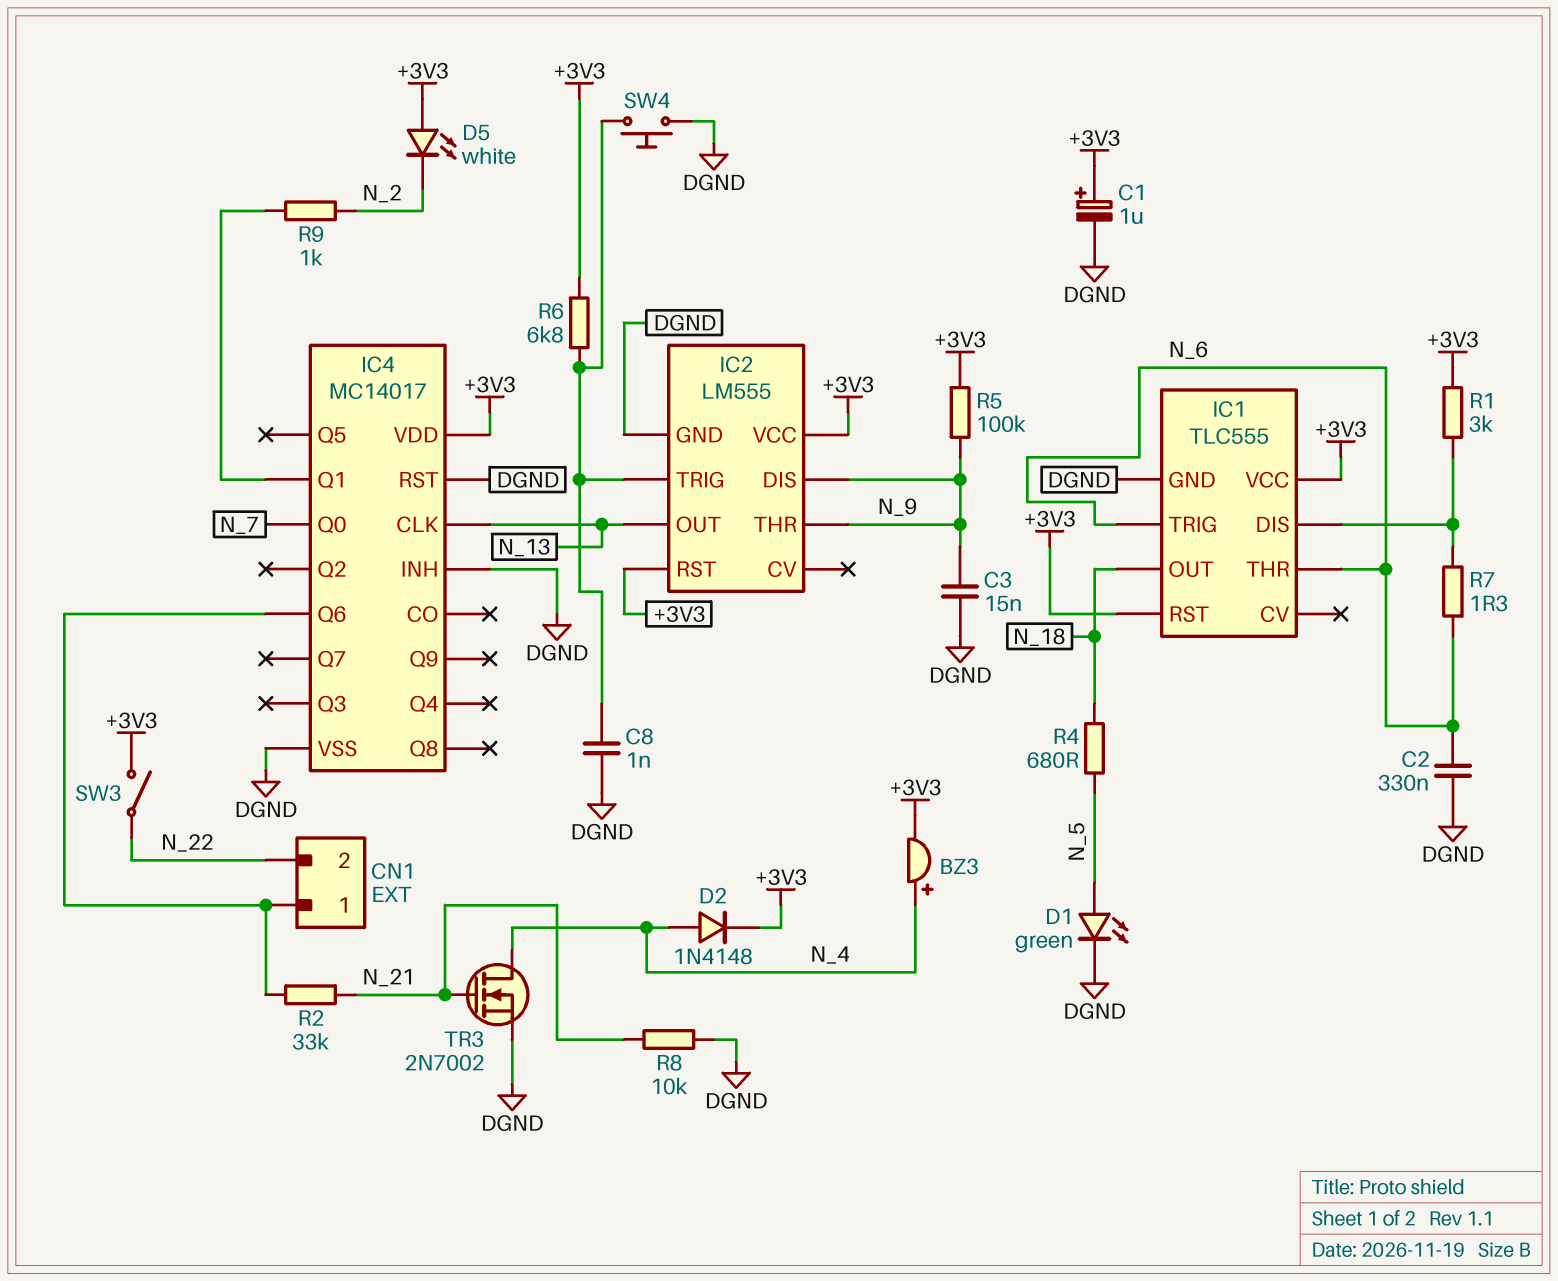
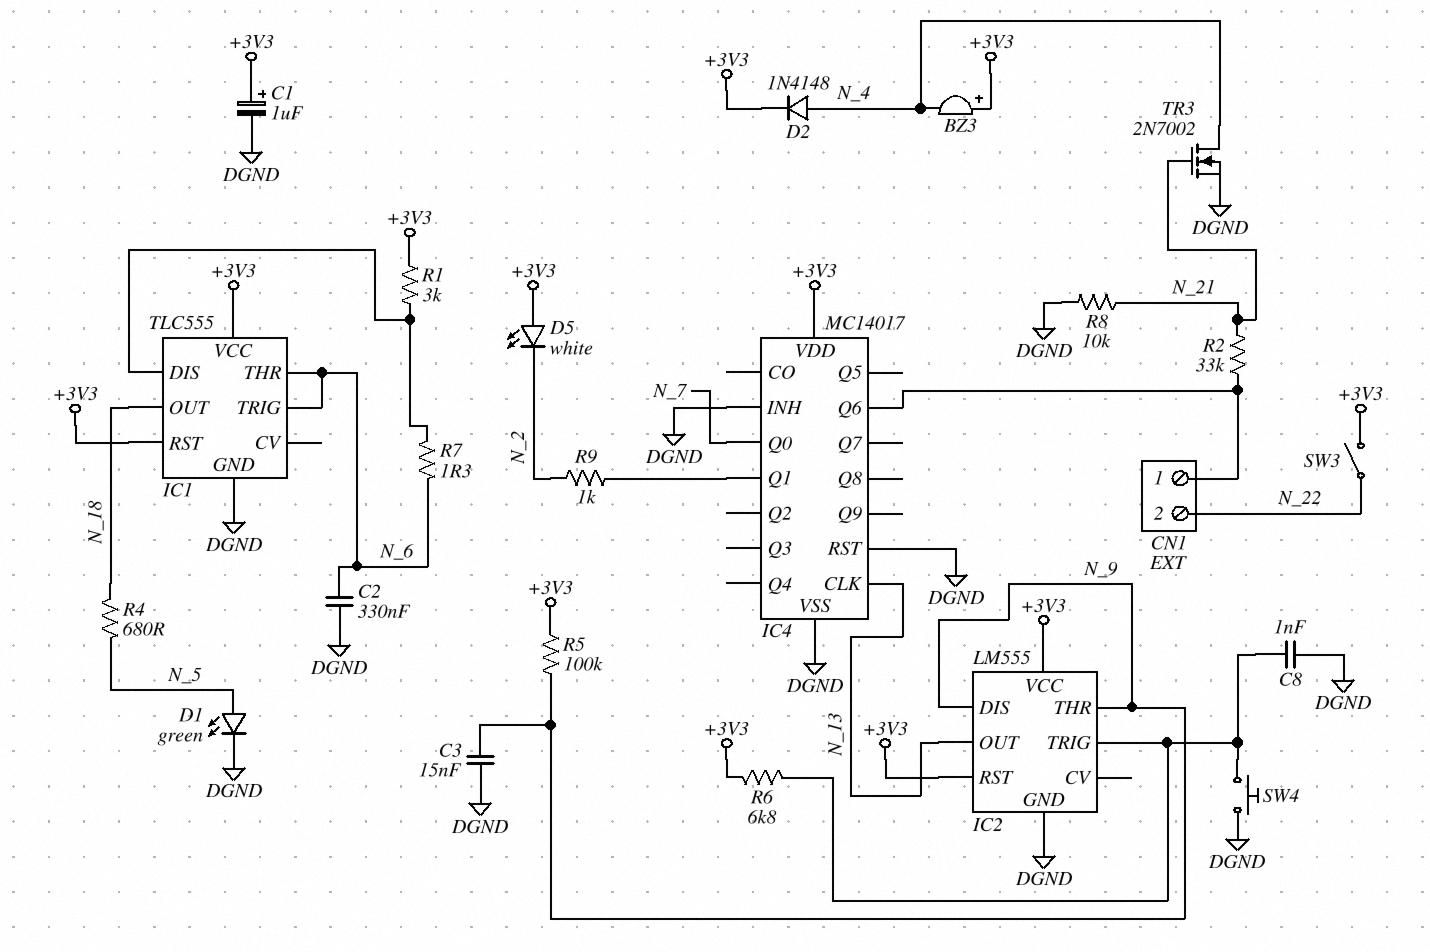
BZ3: buzzer (plus N_4, minus +3V3) -> buzzer (plus +3V3, minus N_4)

